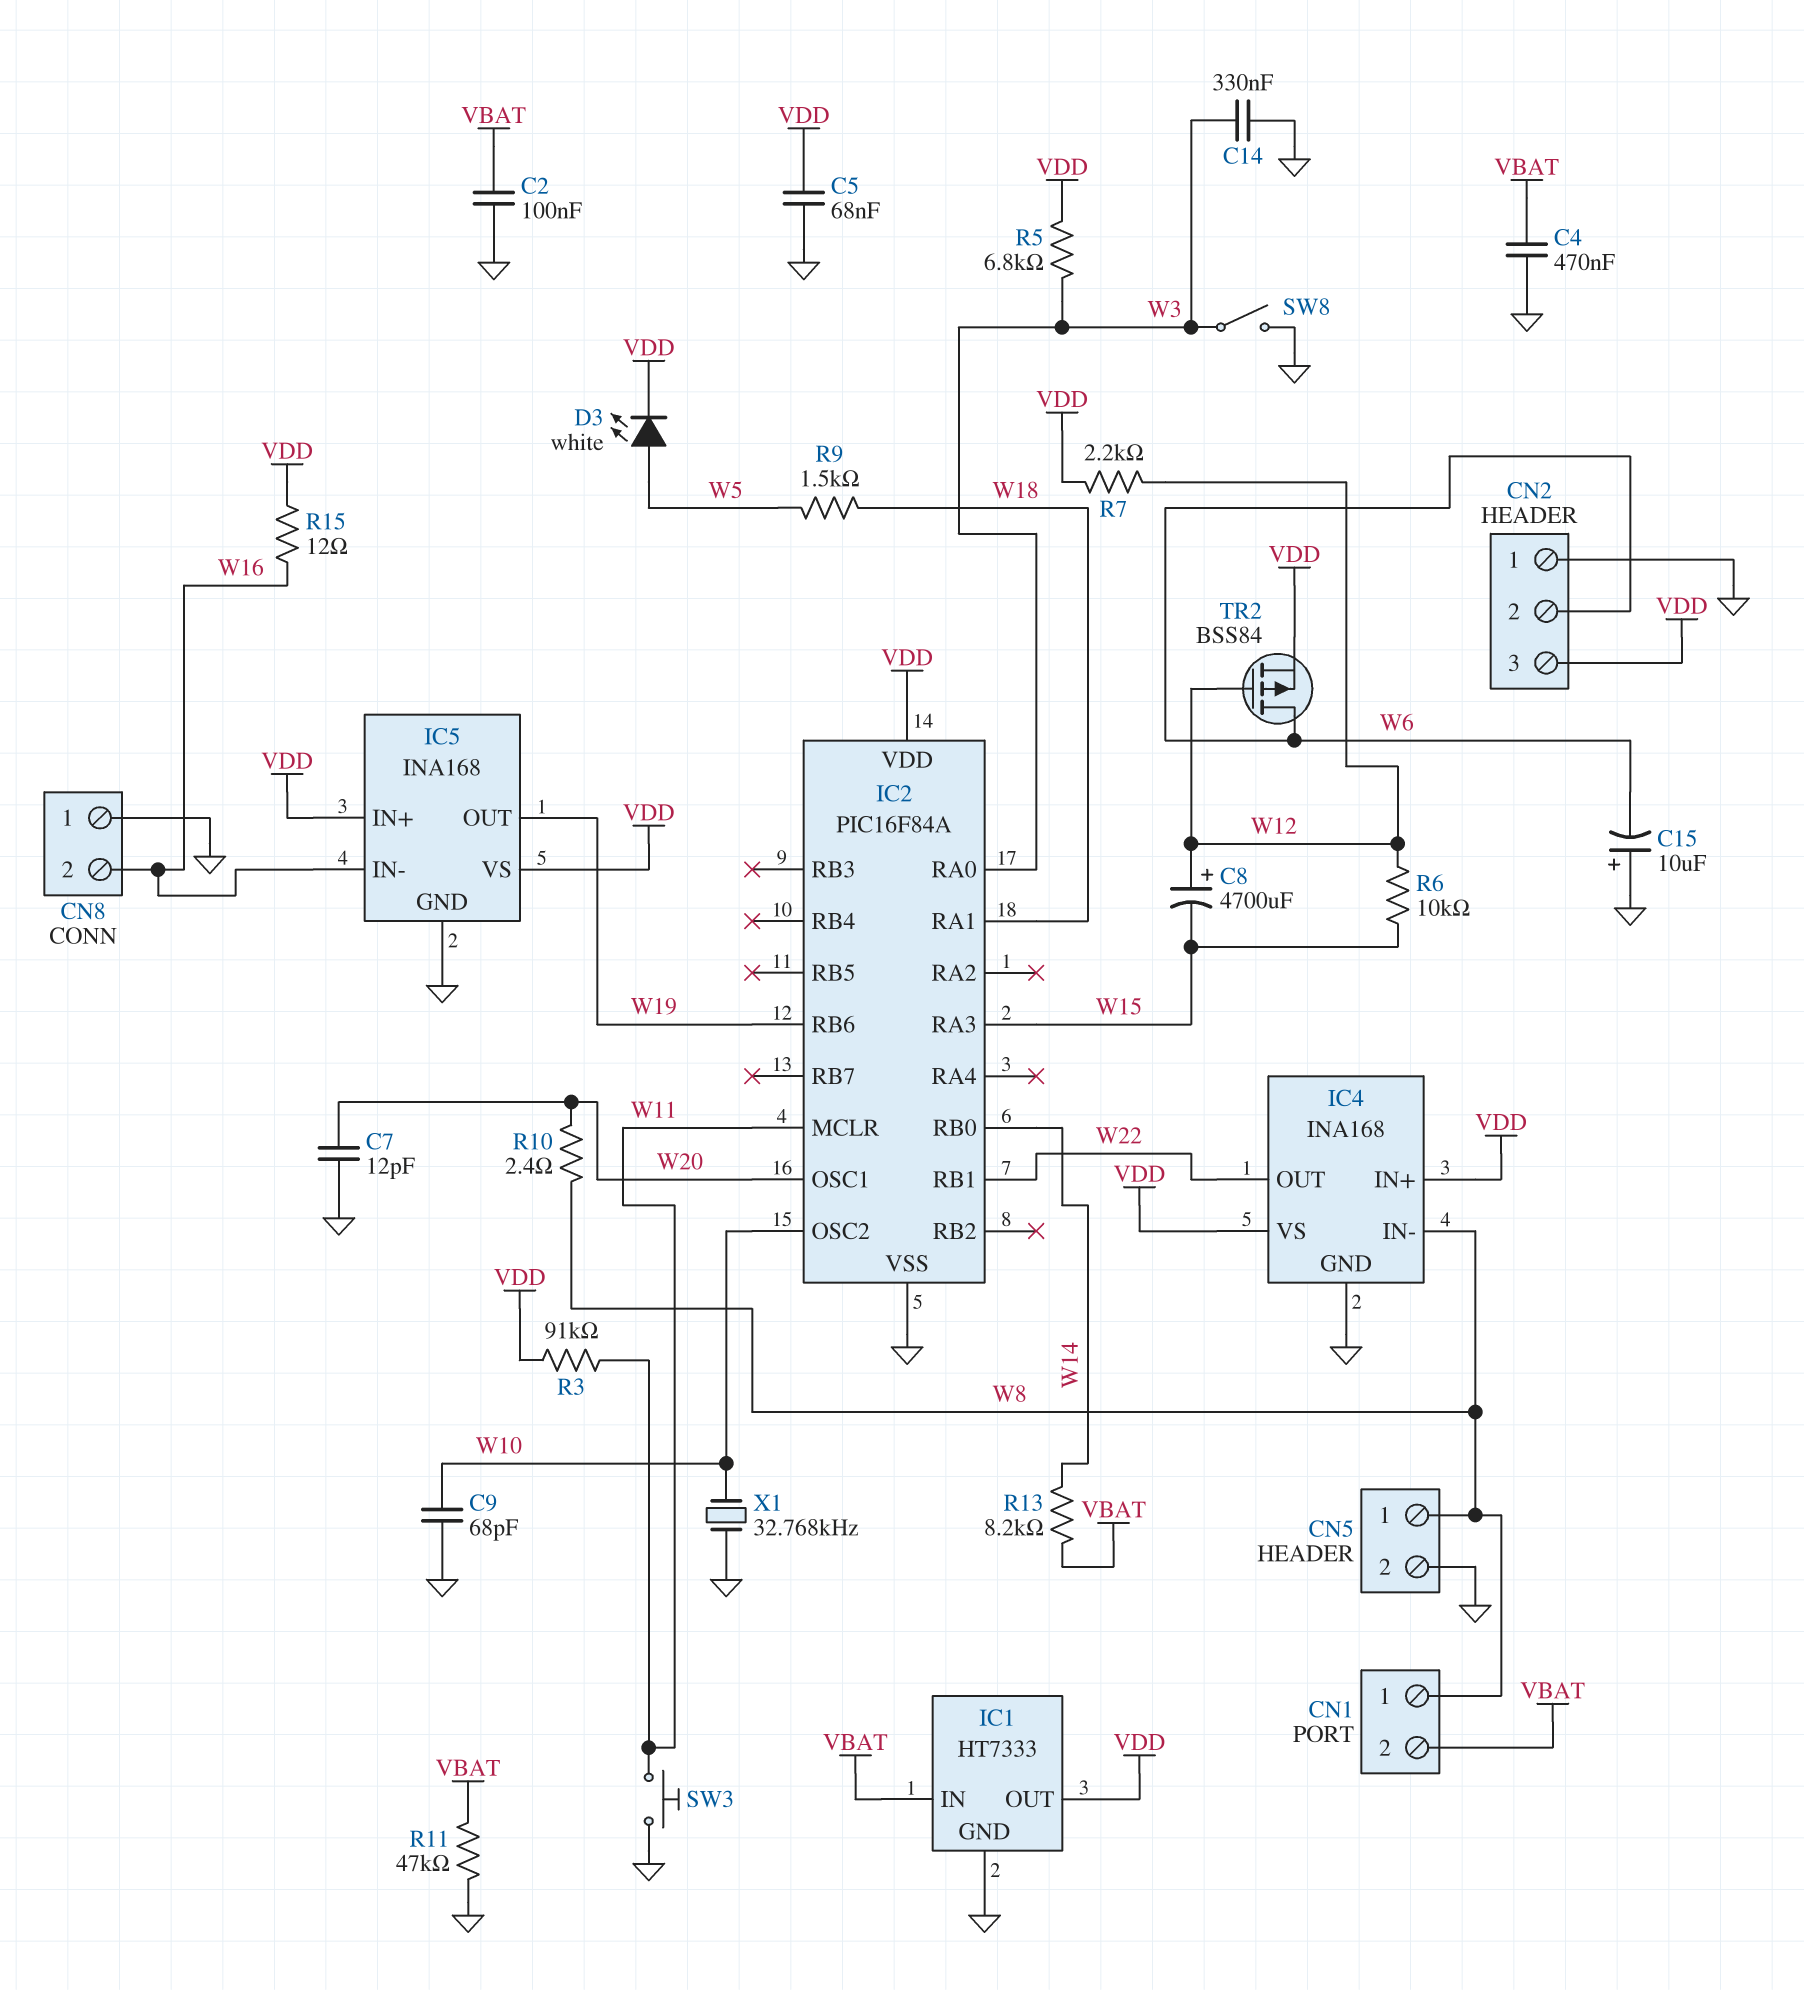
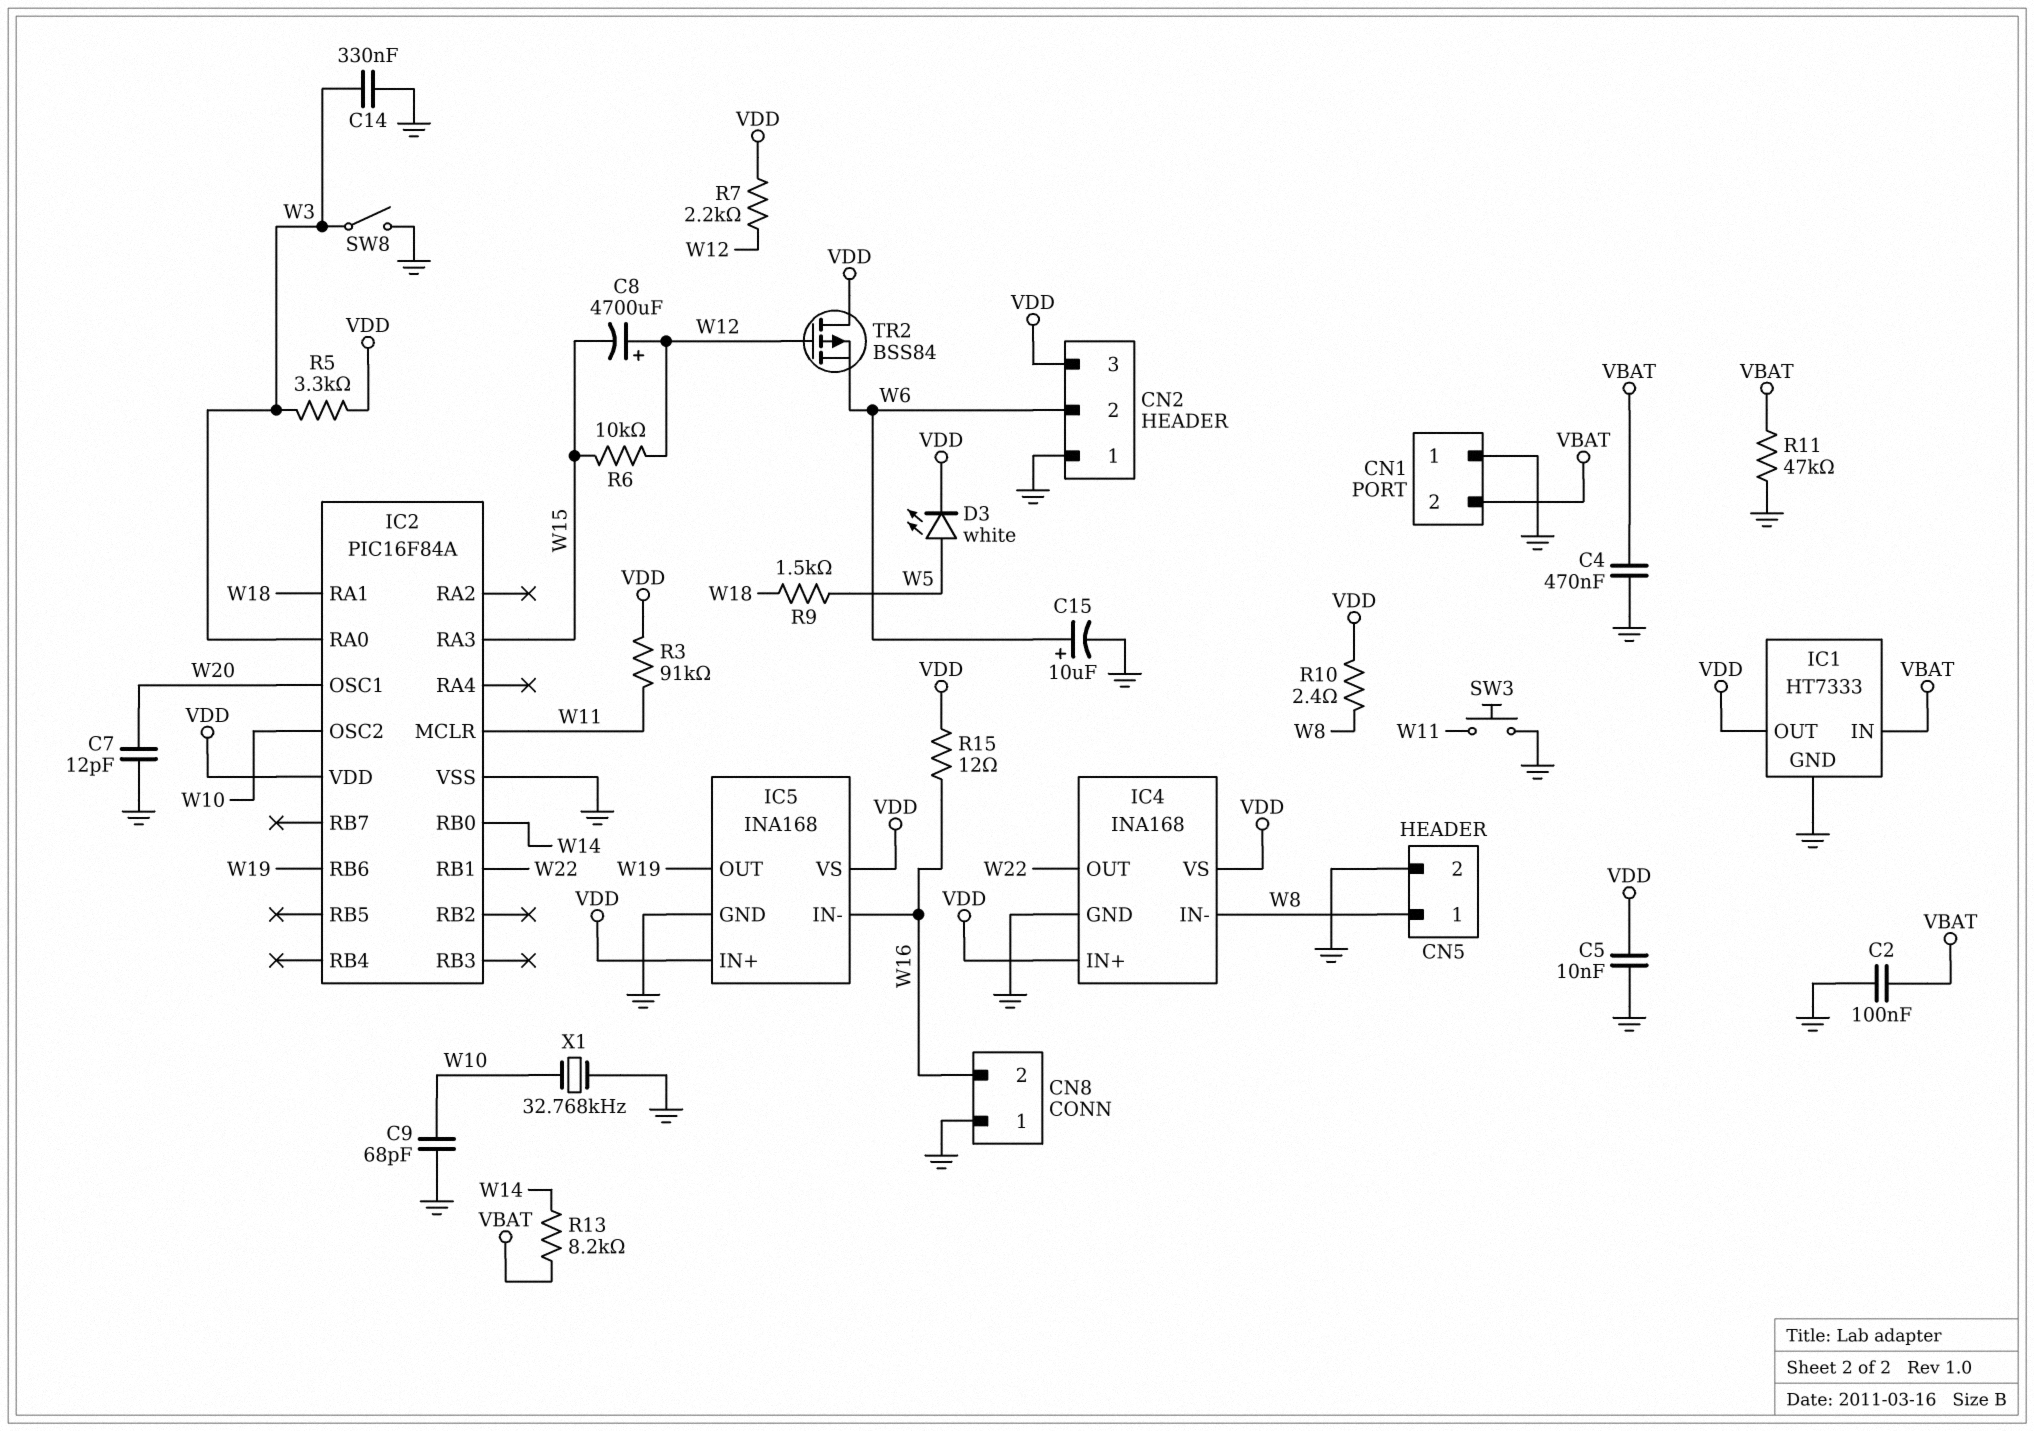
C5: 68nF (GND, VDD) -> 10nF (GND, VDD)
C15: 10uF (plus GND, minus W6) -> 10uF (plus W6, minus GND)
CN1 pin 1: W8 -> GND
R5: 6.8k (VDD, W3) -> 3.3k (VDD, W3)
R10: 2.4 (W8, W20) -> 2.4 (VDD, W8)
TR2: PMOS BSS84 (G W12, D W6, S VDD) -> PMOS BSS84 (G W12, D VDD, S W6)

